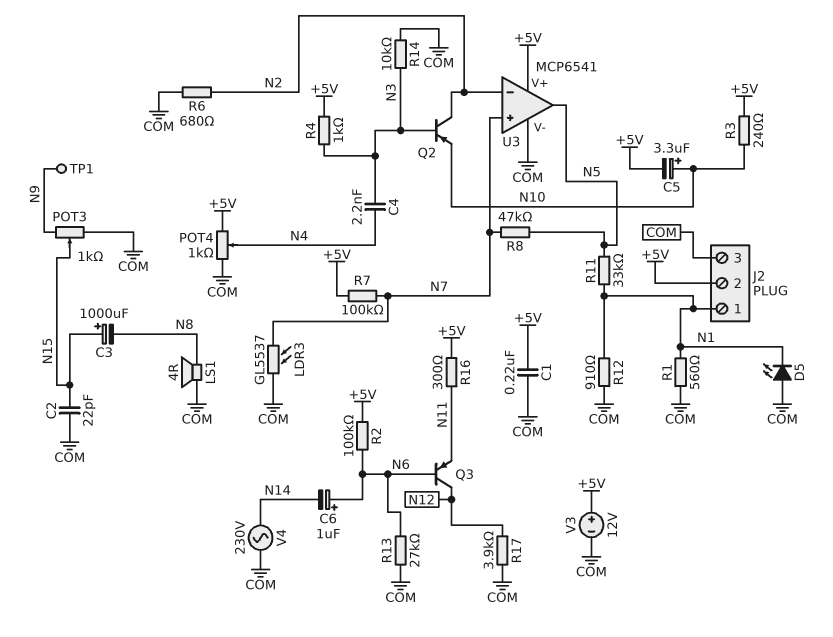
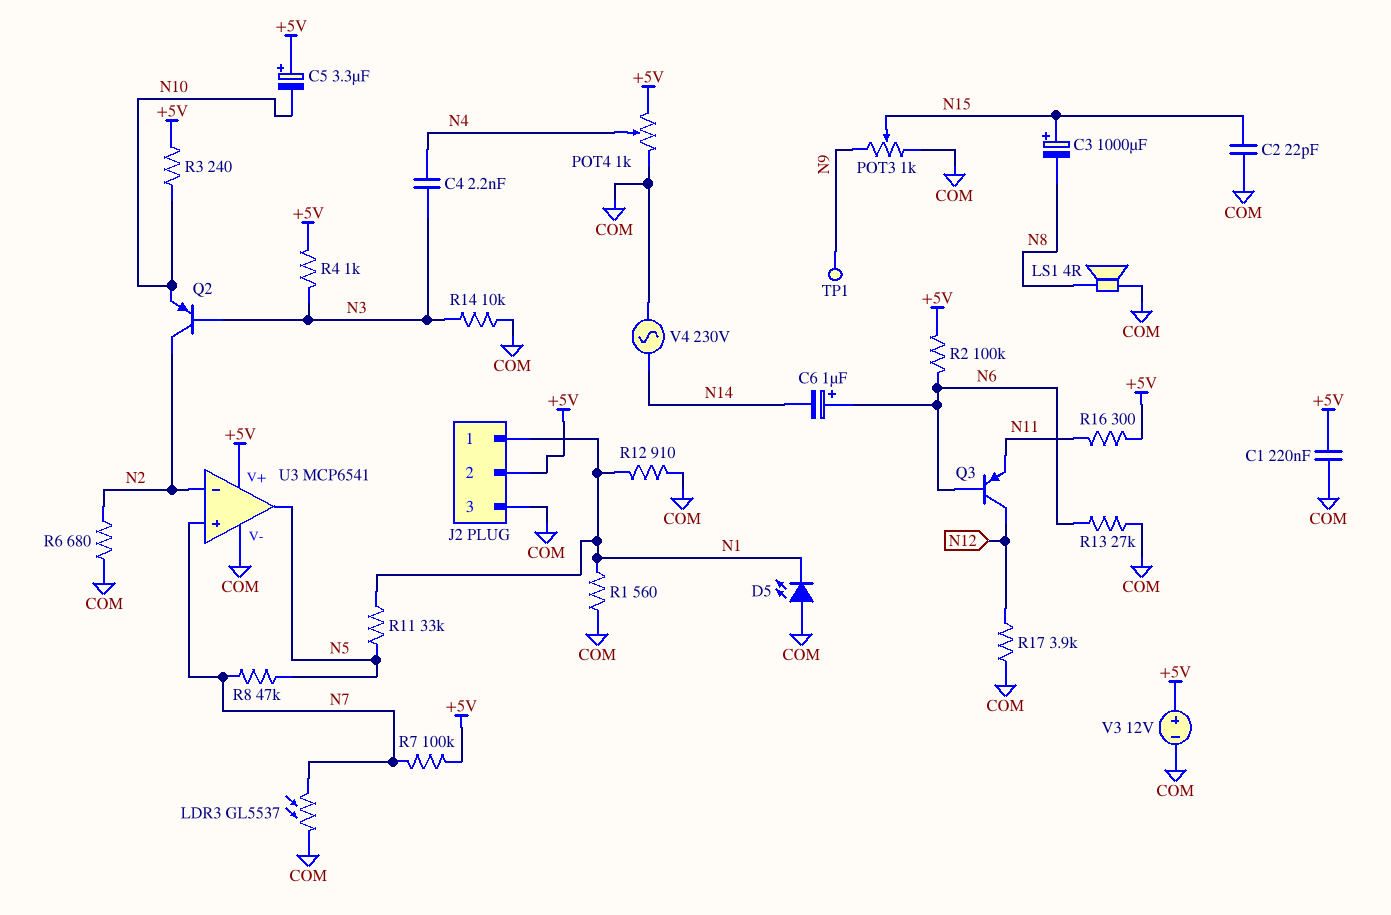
C5: 3.3uF (plus N10, minus +5V) -> 3.3uF (plus +5V, minus N10)

